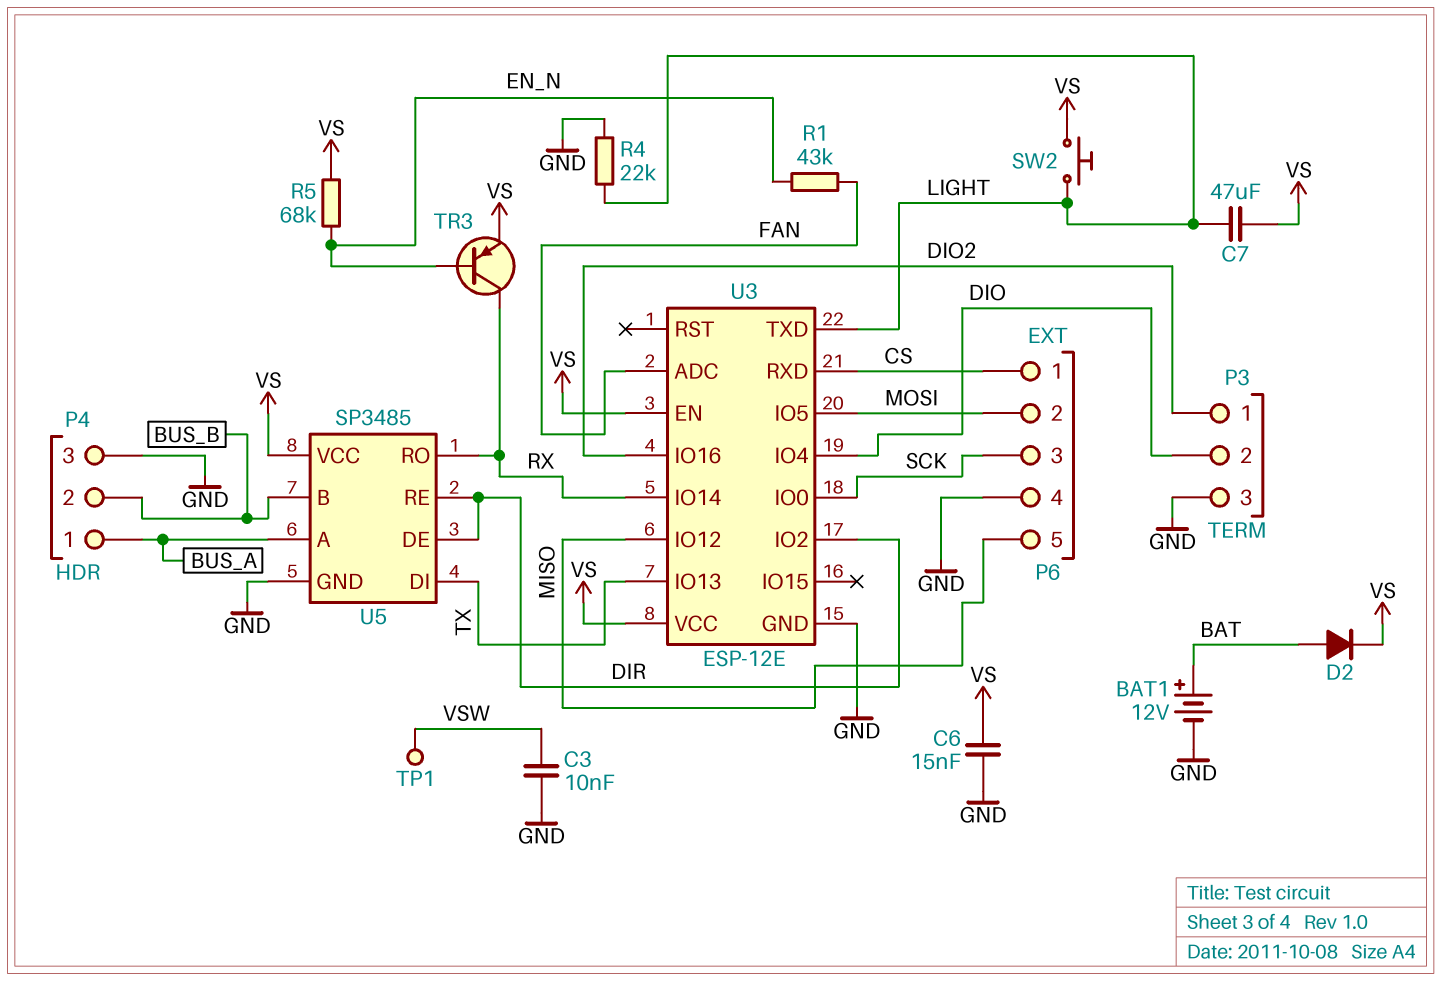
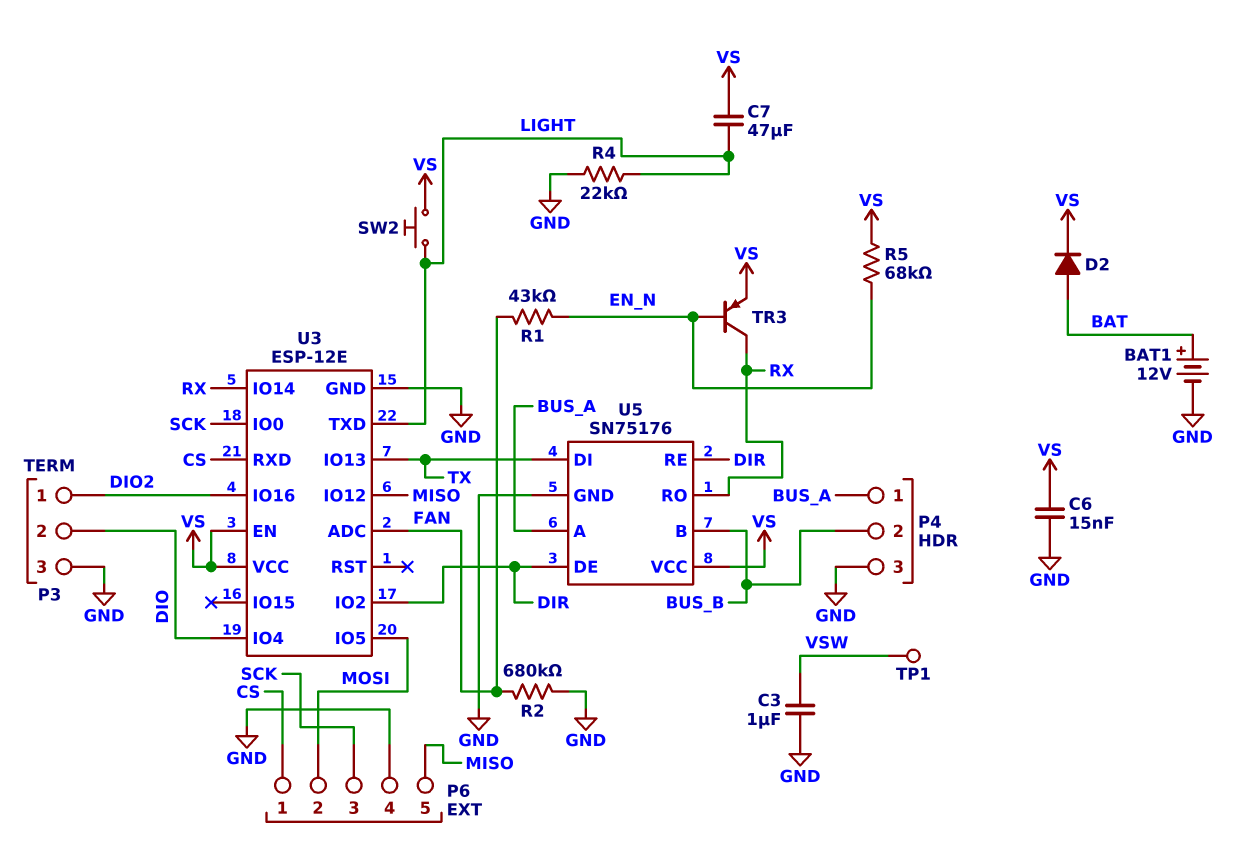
C3: 10nF (GND, VSW) -> 1uF (GND, VSW)
R2: none -> 680k (FAN, GND)
U5: SP3485 -> SN75176

